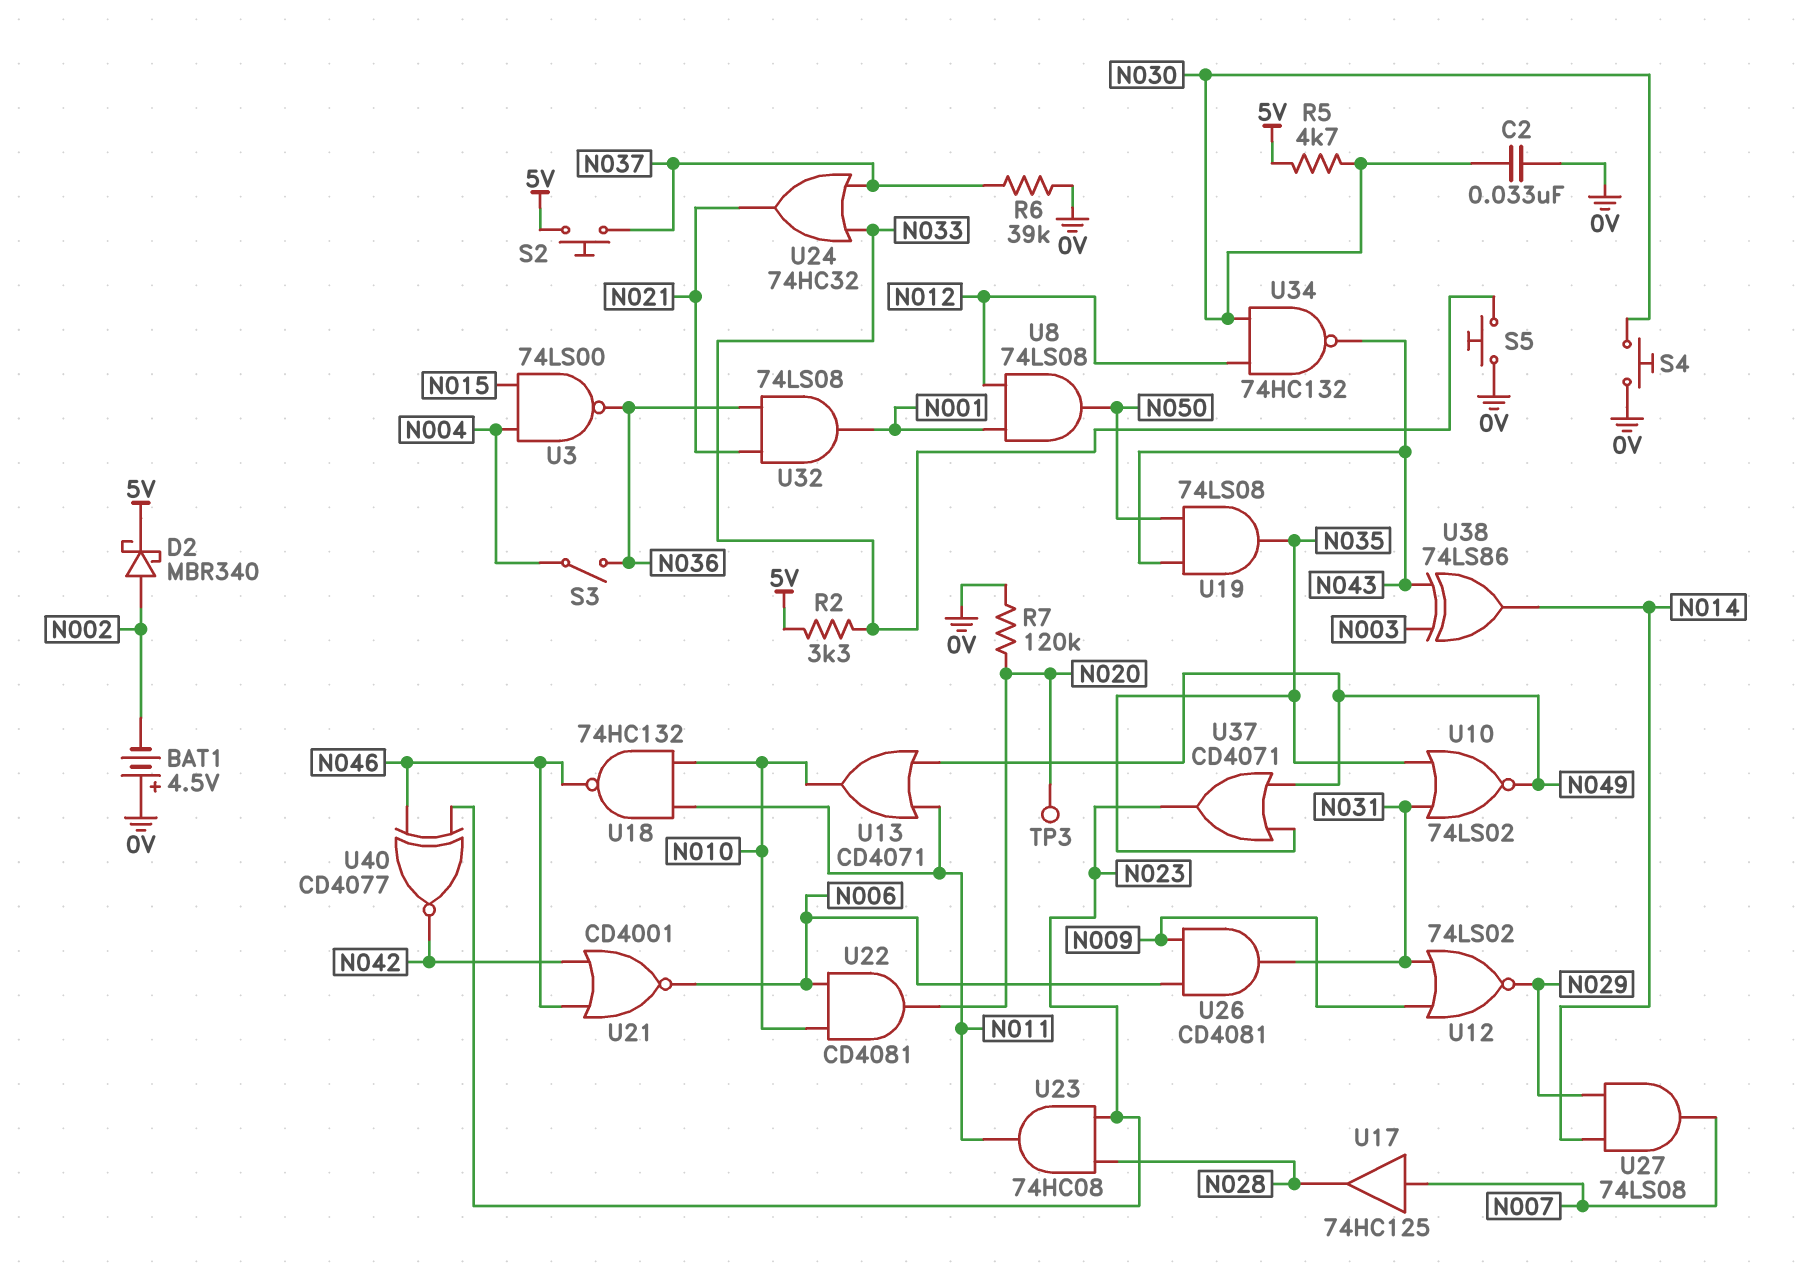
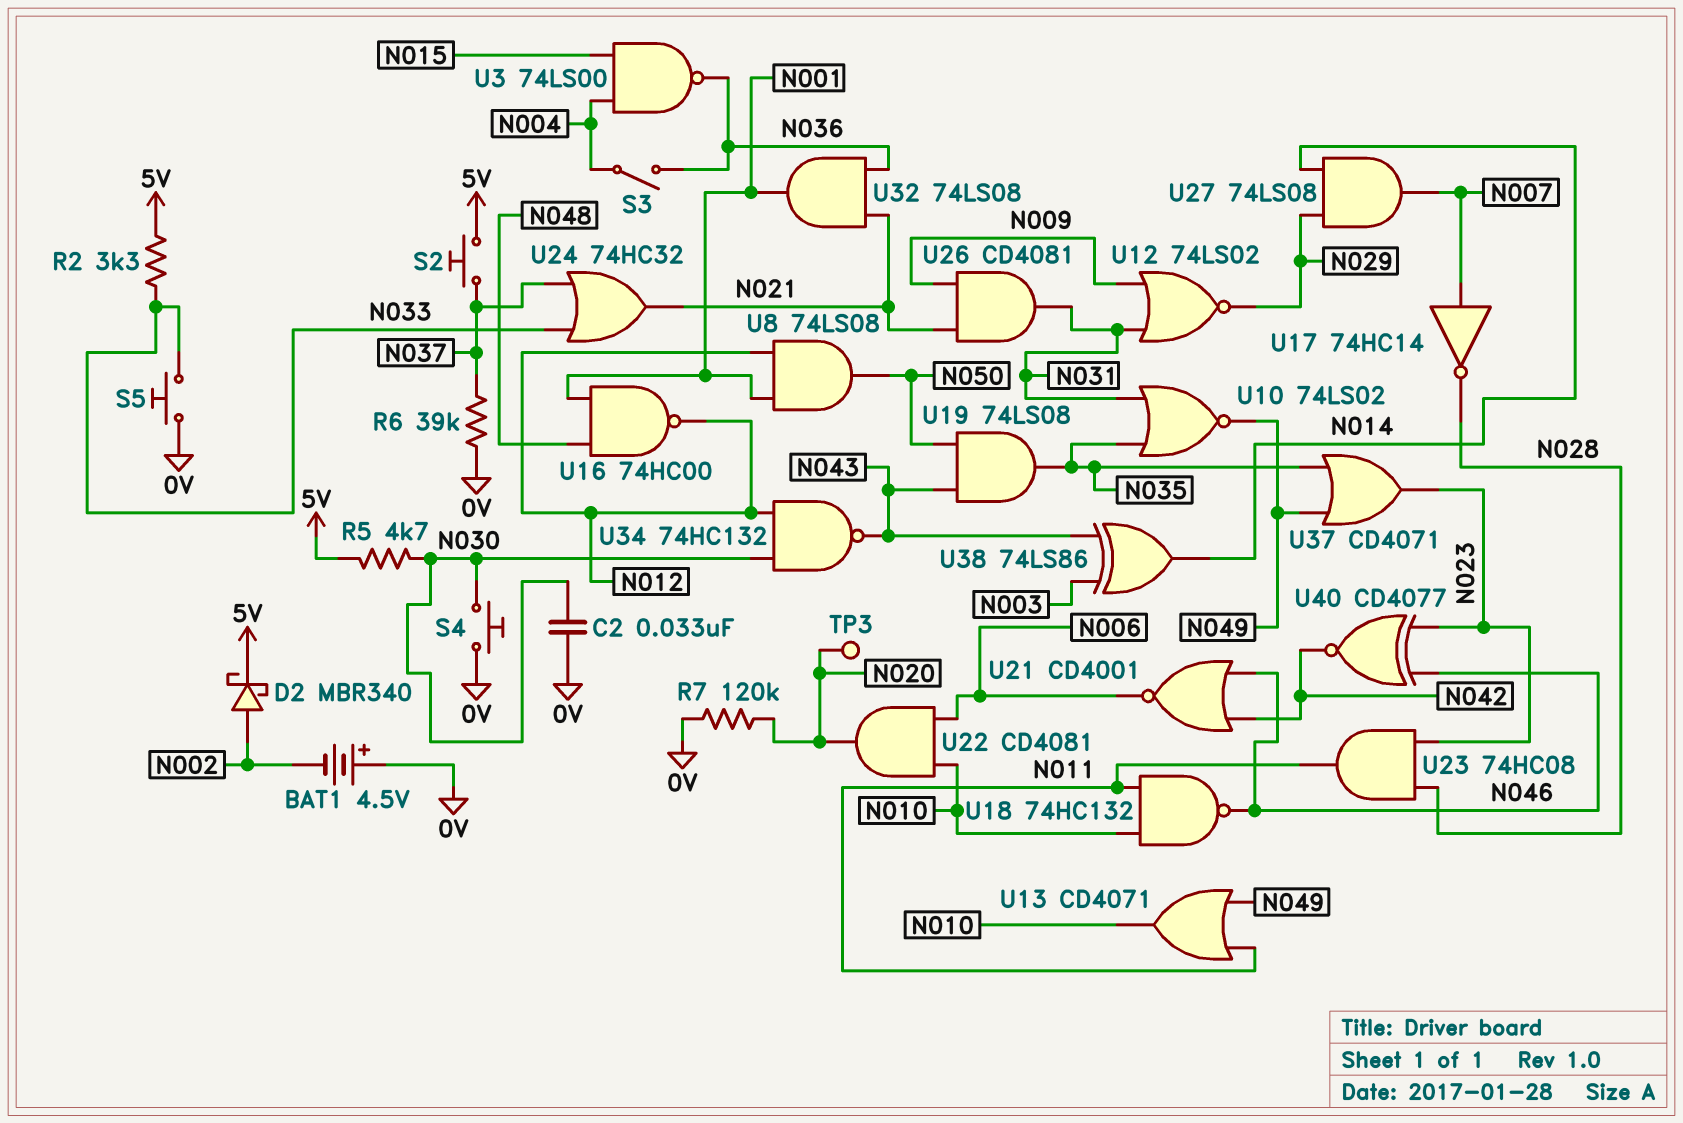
U16: none -> NAND 74HC00 (in N001, in N048, out N012)
U17: buffer 74HC125 (in N007, out N028) -> NOT 74HC14 (in N007, out N028)
U26: AND CD4081 (in N006, in N009, out N031) -> AND CD4081 (in N009, in N021, out N031)

